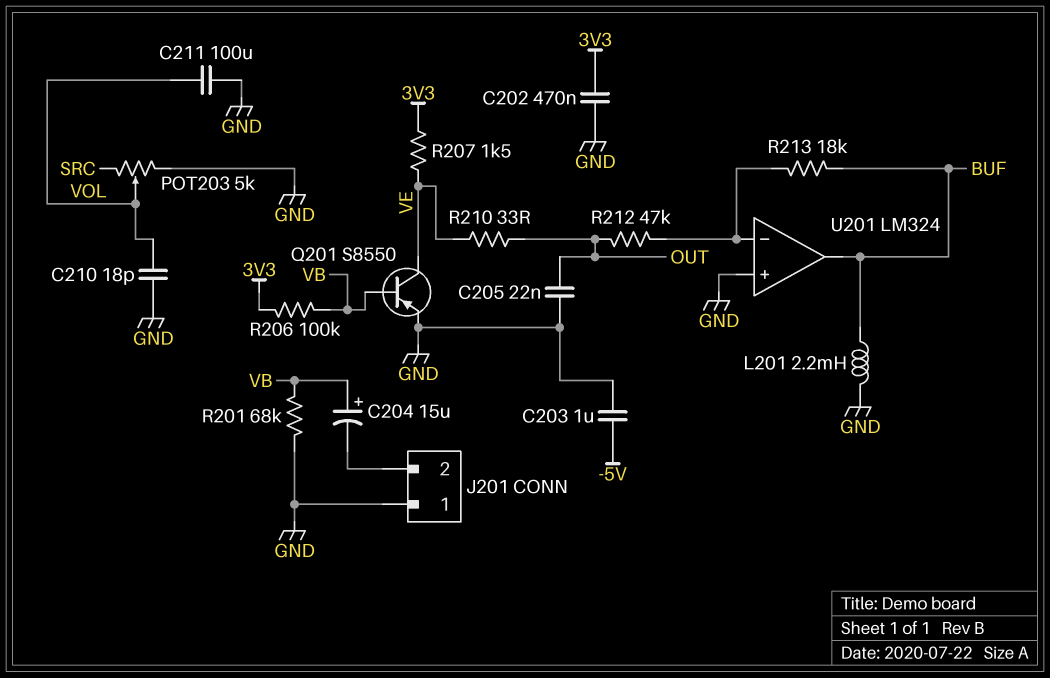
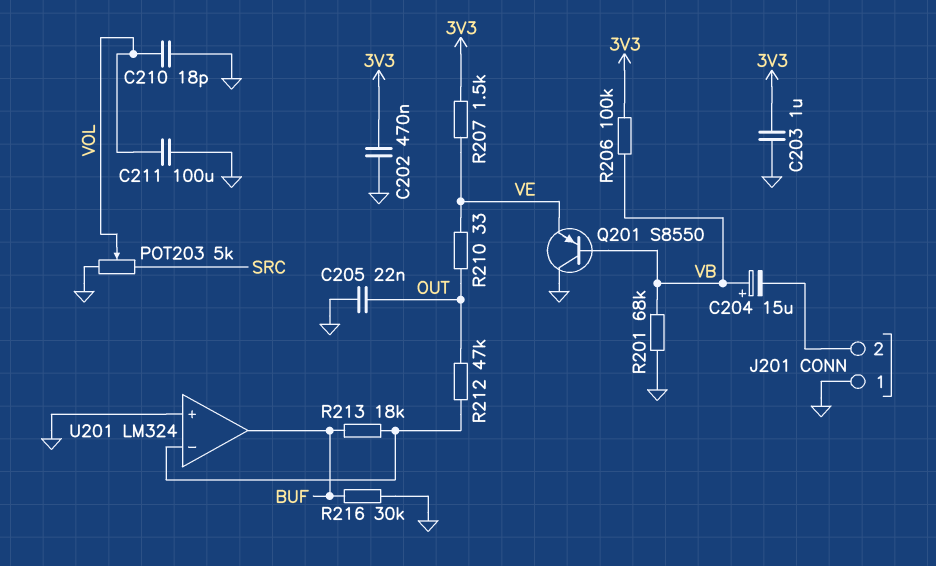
C203: 1uF (-5V, GND) -> 1uF (3V3, GND)
L201: 2.2mH (BUF, GND) -> none
Q201: PNP S8550 (B VB, C VE, E GND) -> PNP S8550 (B VB, C GND, E VE)
R216: none -> 30k (BUF, GND)

